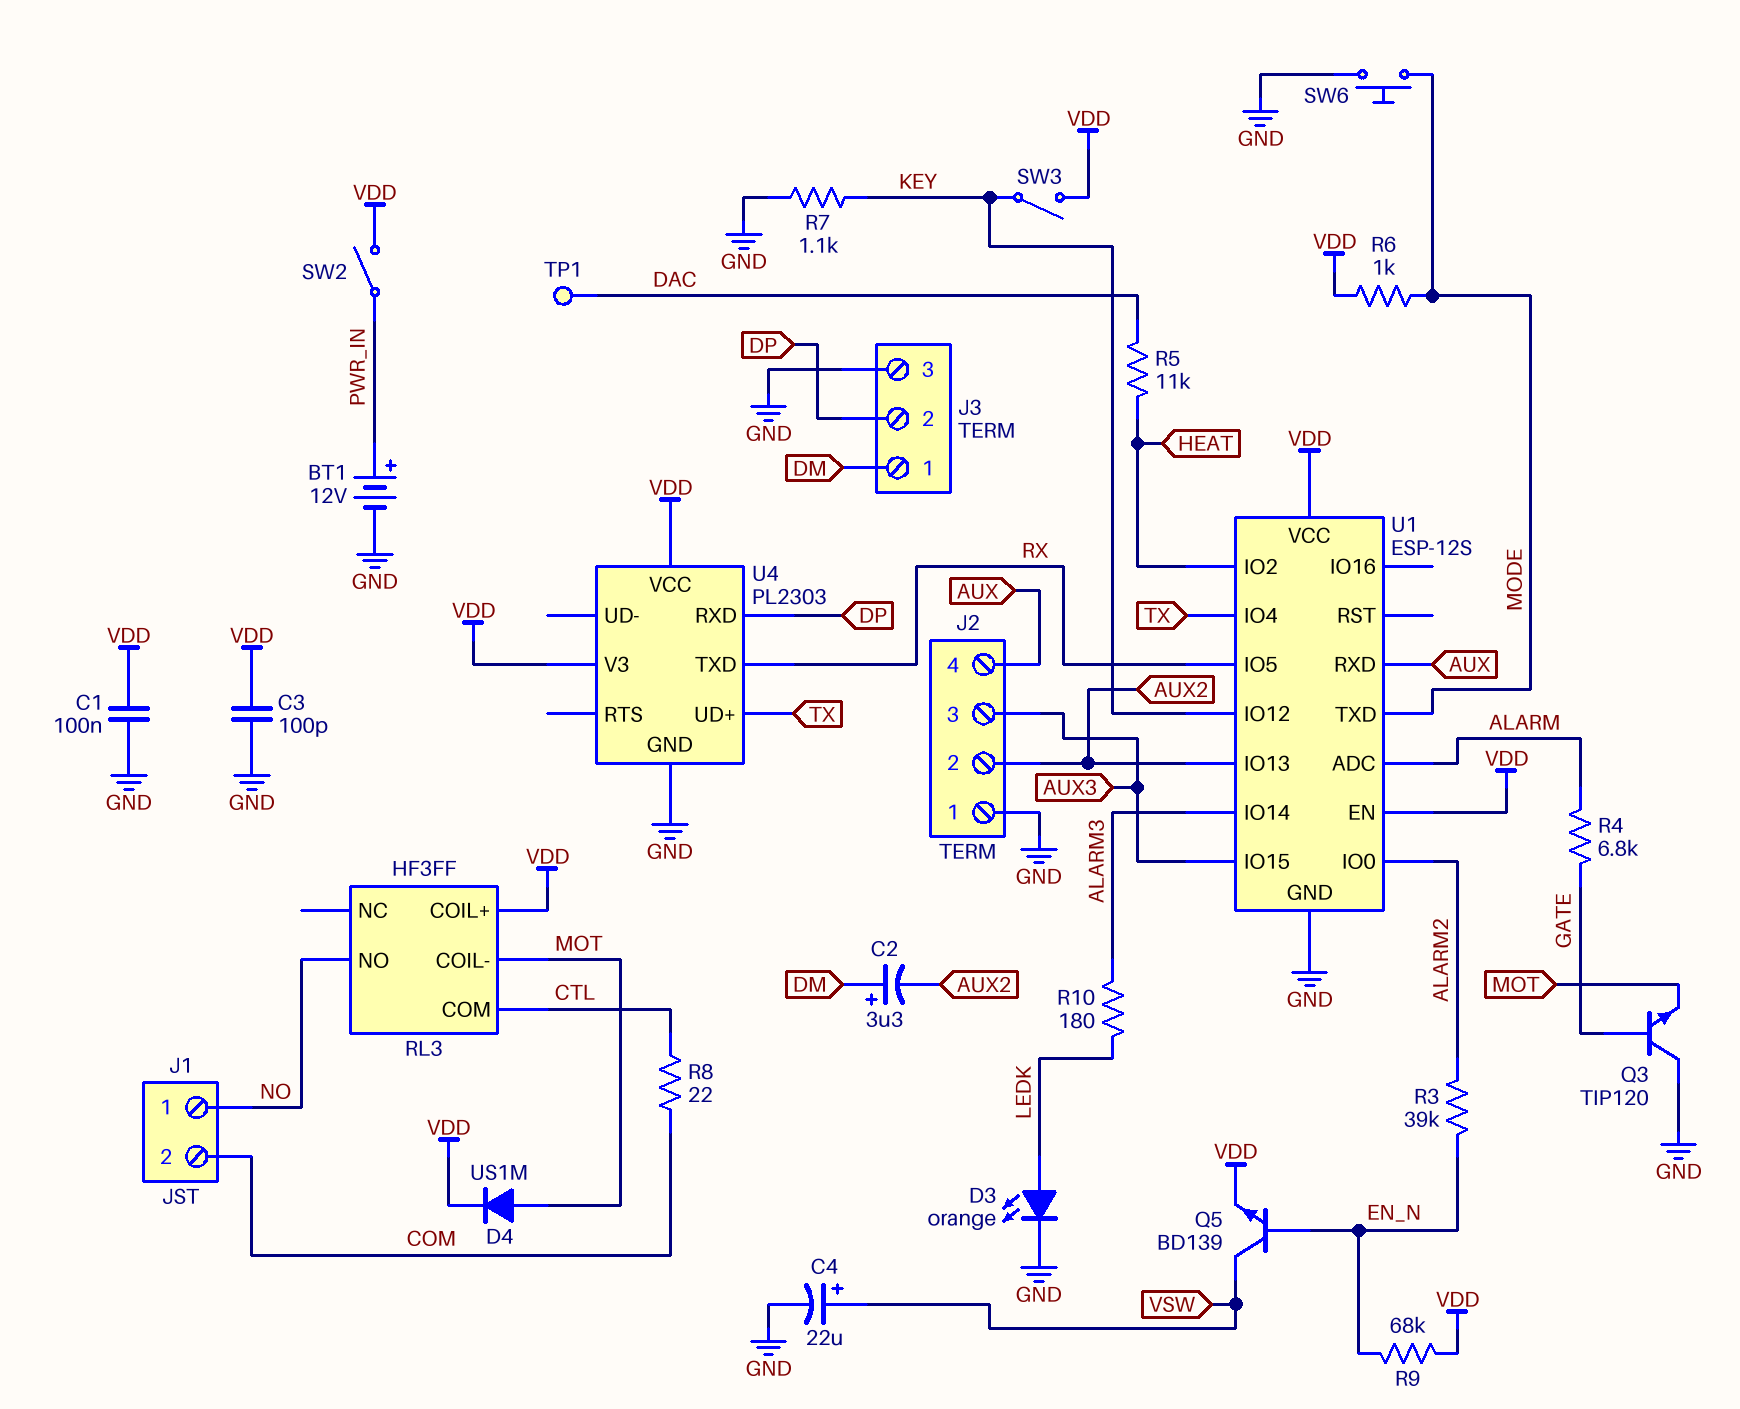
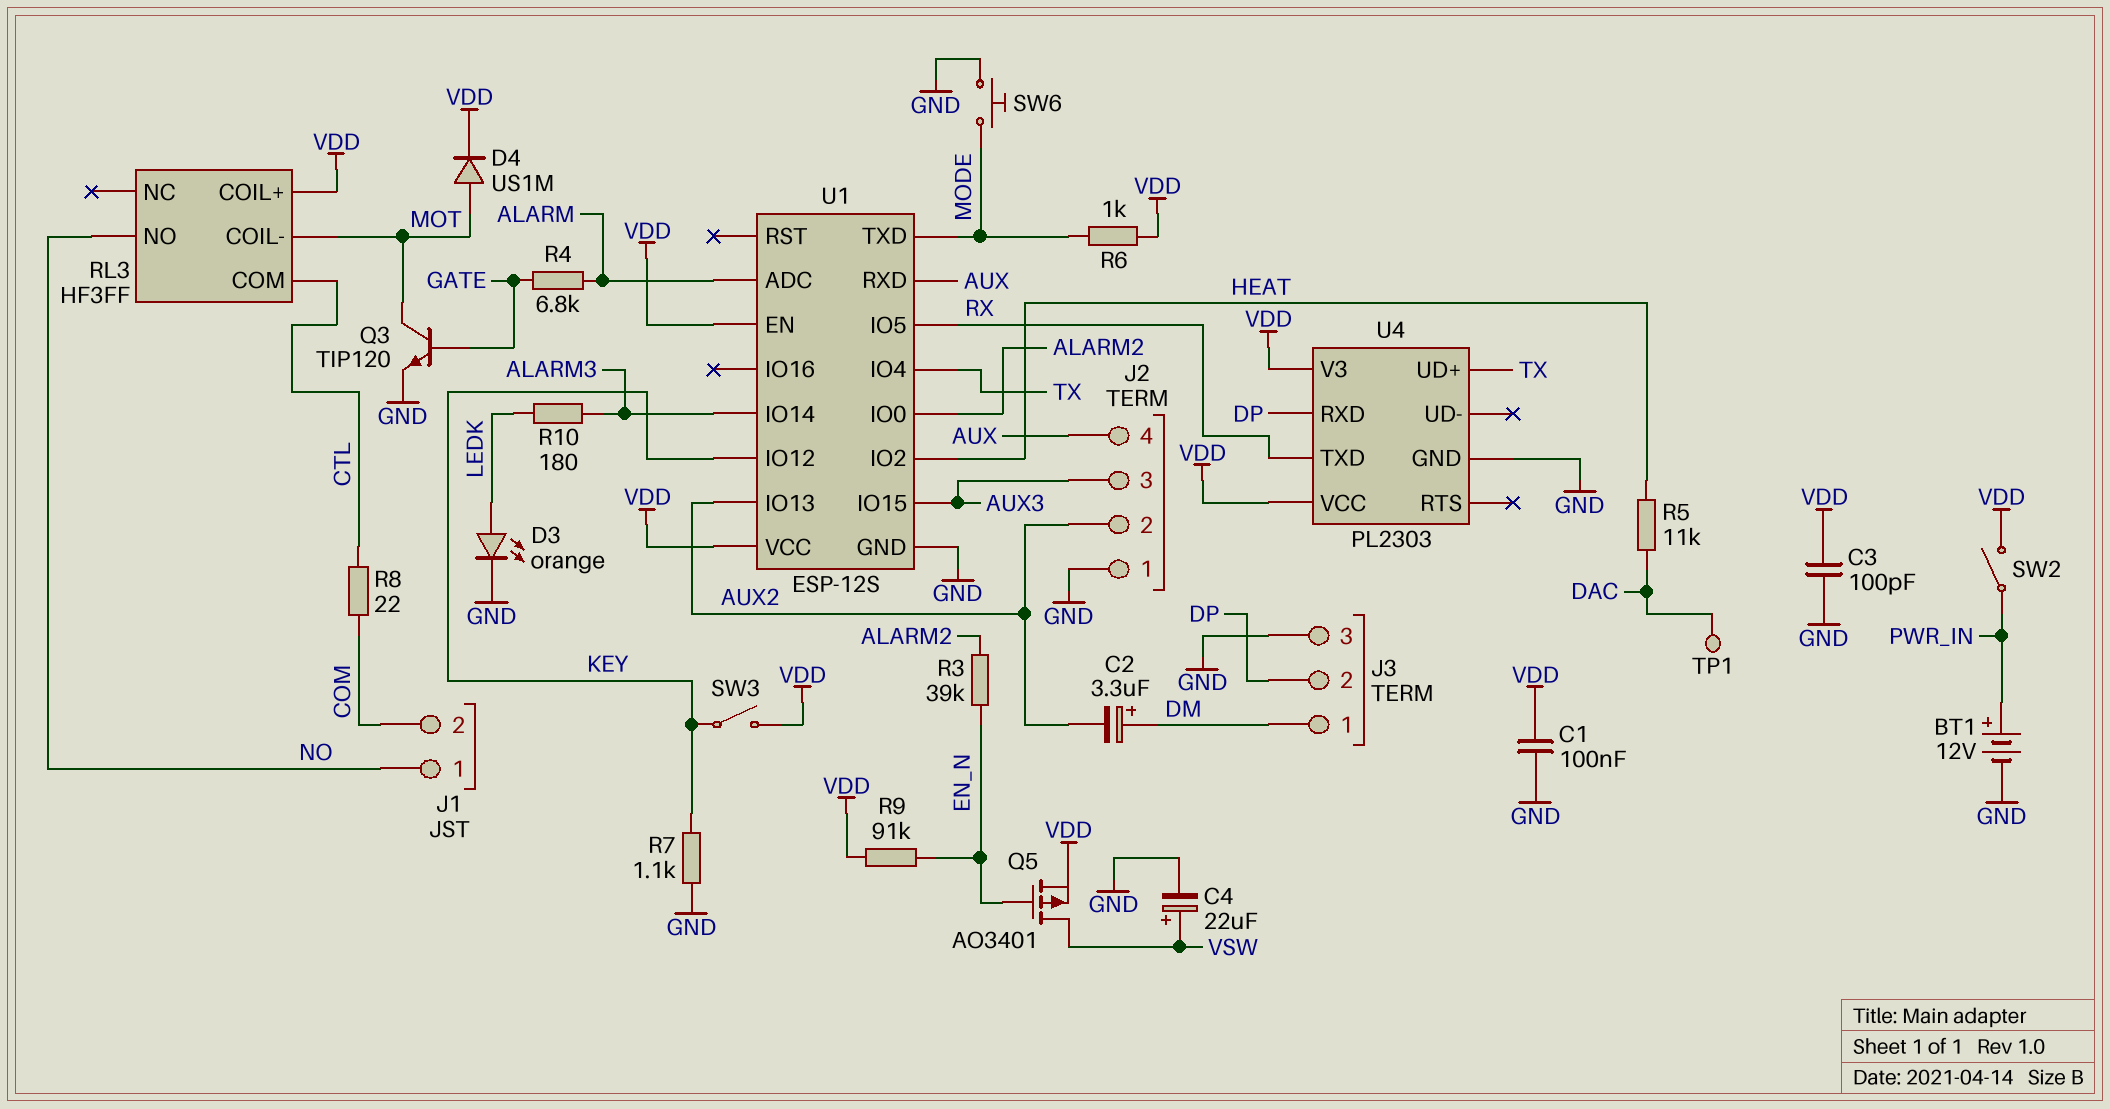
Q3: NPN TIP120 (B GATE, C GND, E MOT) -> NPN TIP120 (B GATE, C MOT, E GND)
Q5: NPN BD139 (B EN_N, C VSW, E VDD) -> PMOS AO3401 (G EN_N, D VSW, S VDD)
R9: 68k (EN_N, VDD) -> 91k (EN_N, VDD)

